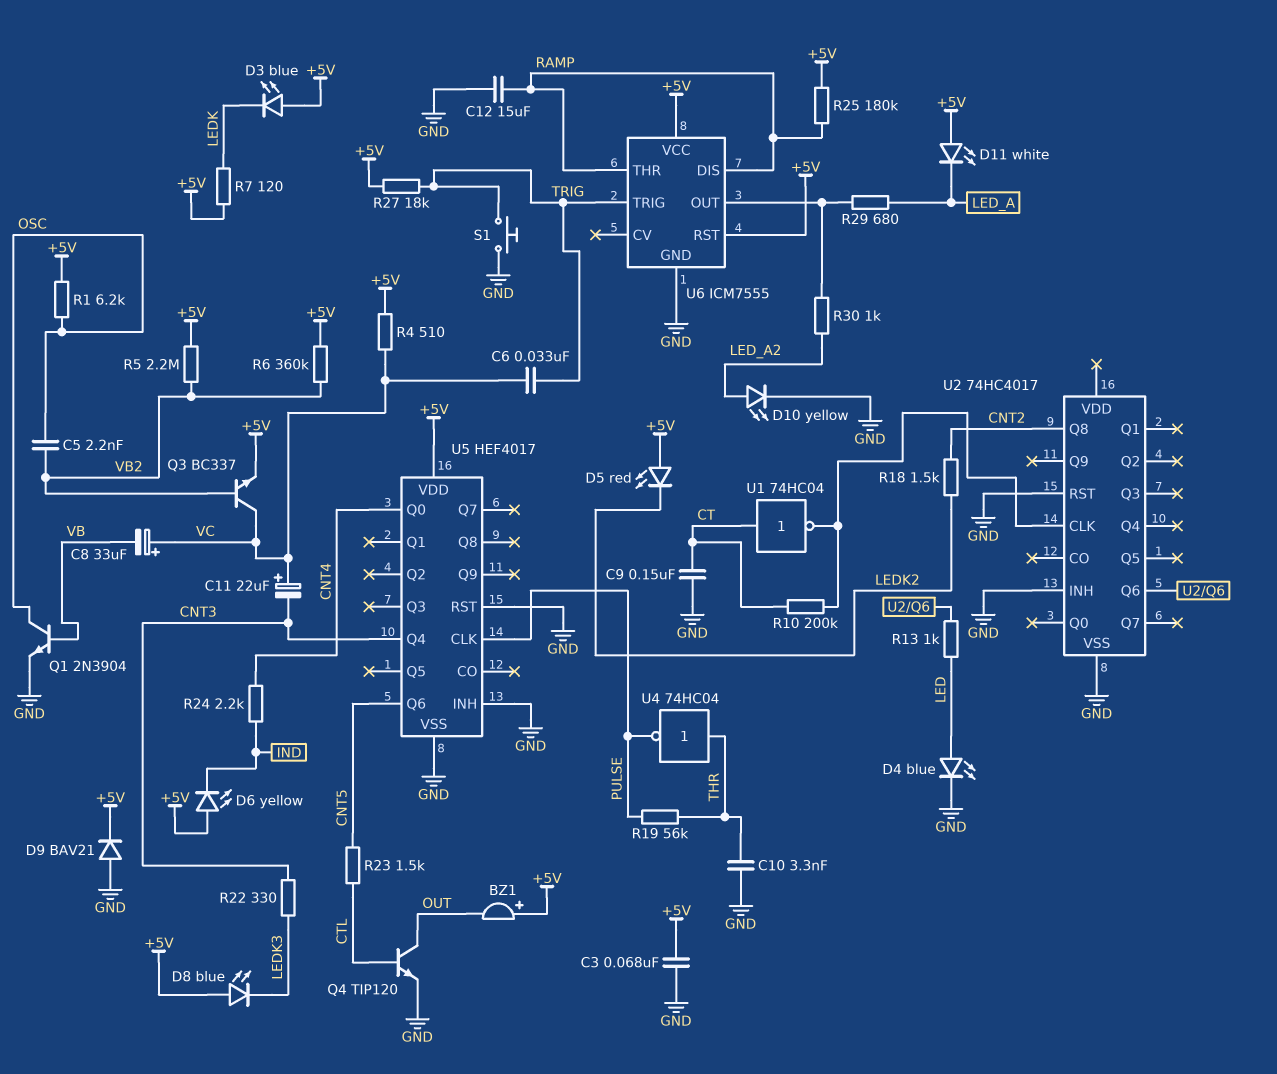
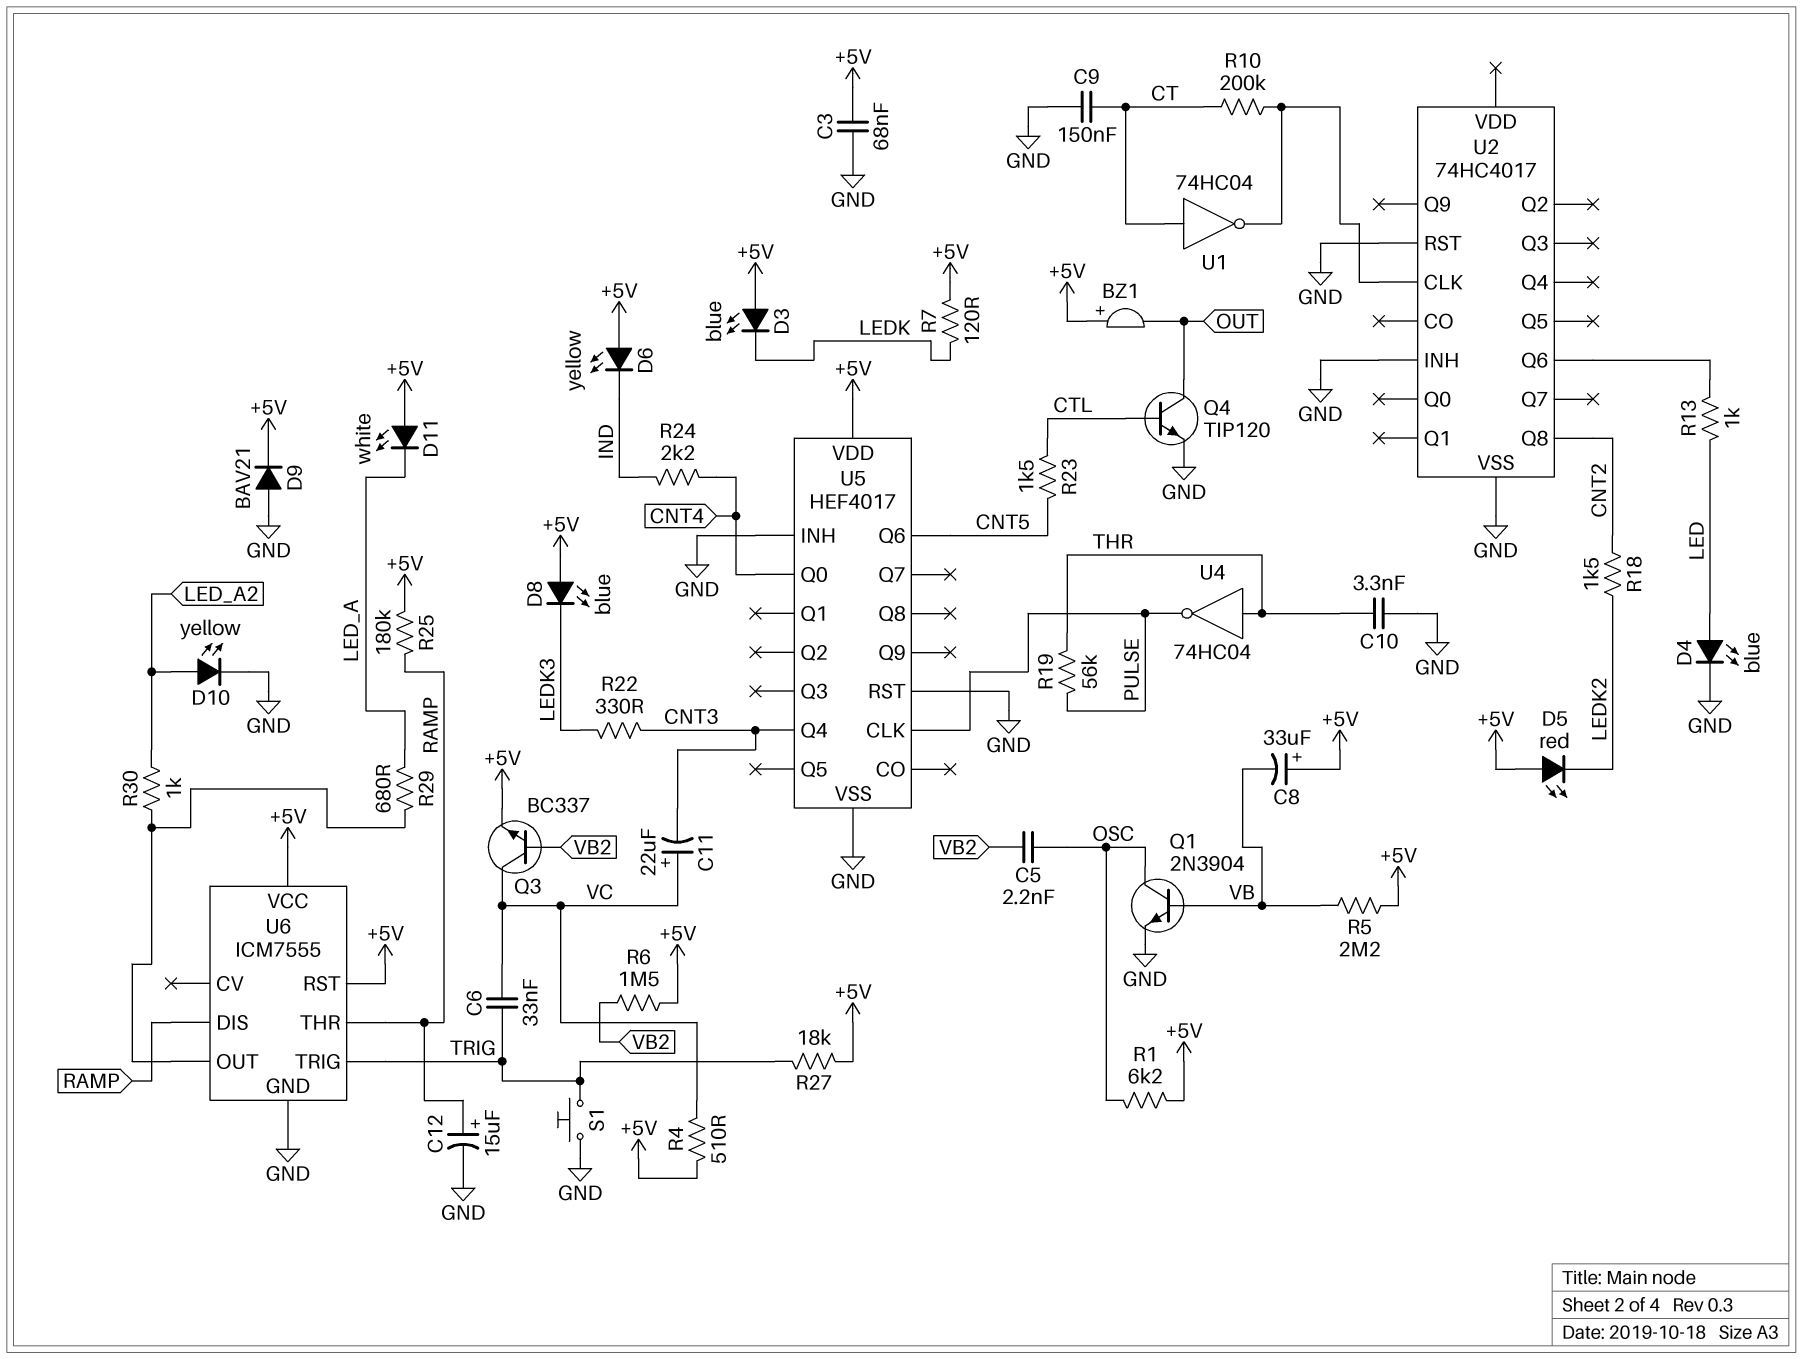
C8: 33uF (plus VC, minus VB) -> 33uF (plus +5V, minus VB)
C12: 15uF (GND, RAMP) -> 15uF (plus RAMP, minus GND)
R5: 2.2M (+5V, VB2) -> 2.2M (+5V, VB)
R6: 360k (+5V, VB2) -> 1.5M (+5V, VB2)

